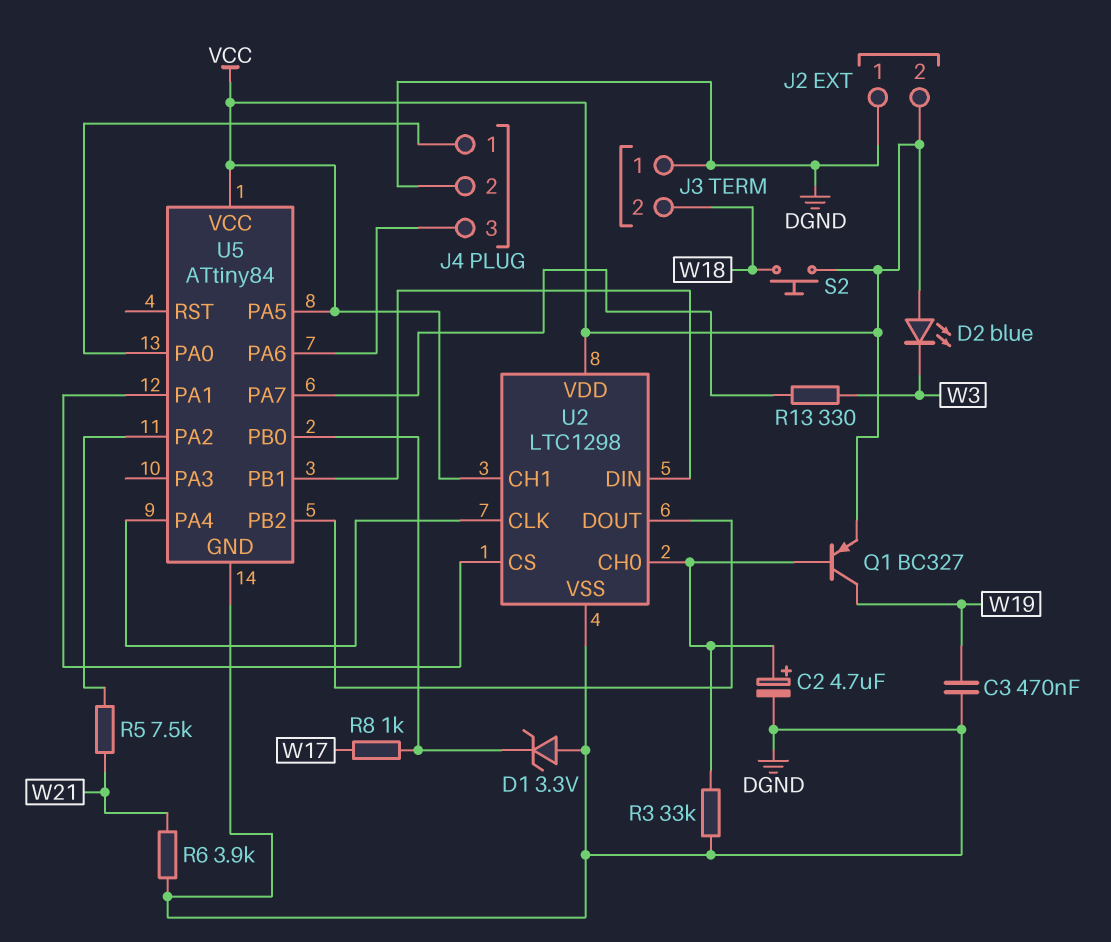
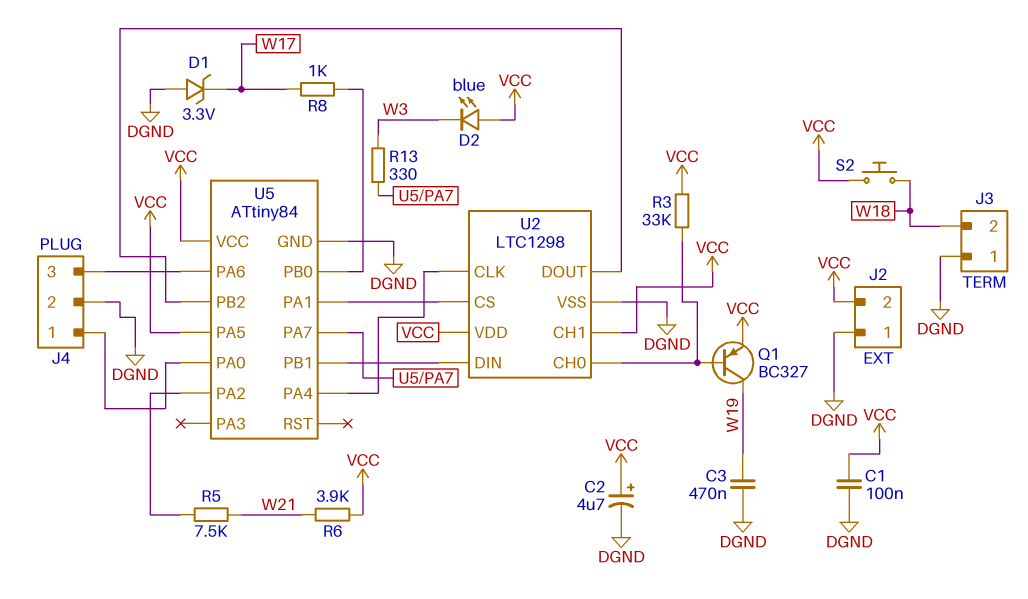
C1: none -> 100nF (DGND, VCC)
C2: 4.7uF (plus U2/CH0, minus DGND) -> 4.7uF (plus VCC, minus DGND)
D1: zener 3.3V (A DGND, K U5/PB0) -> zener 3.3V (A DGND, K W17)
R3: 33k (DGND, U2/CH0) -> 33k (U2/CH0, VCC)
R6: 3.9k (DGND, W21) -> 3.9k (VCC, W21)

